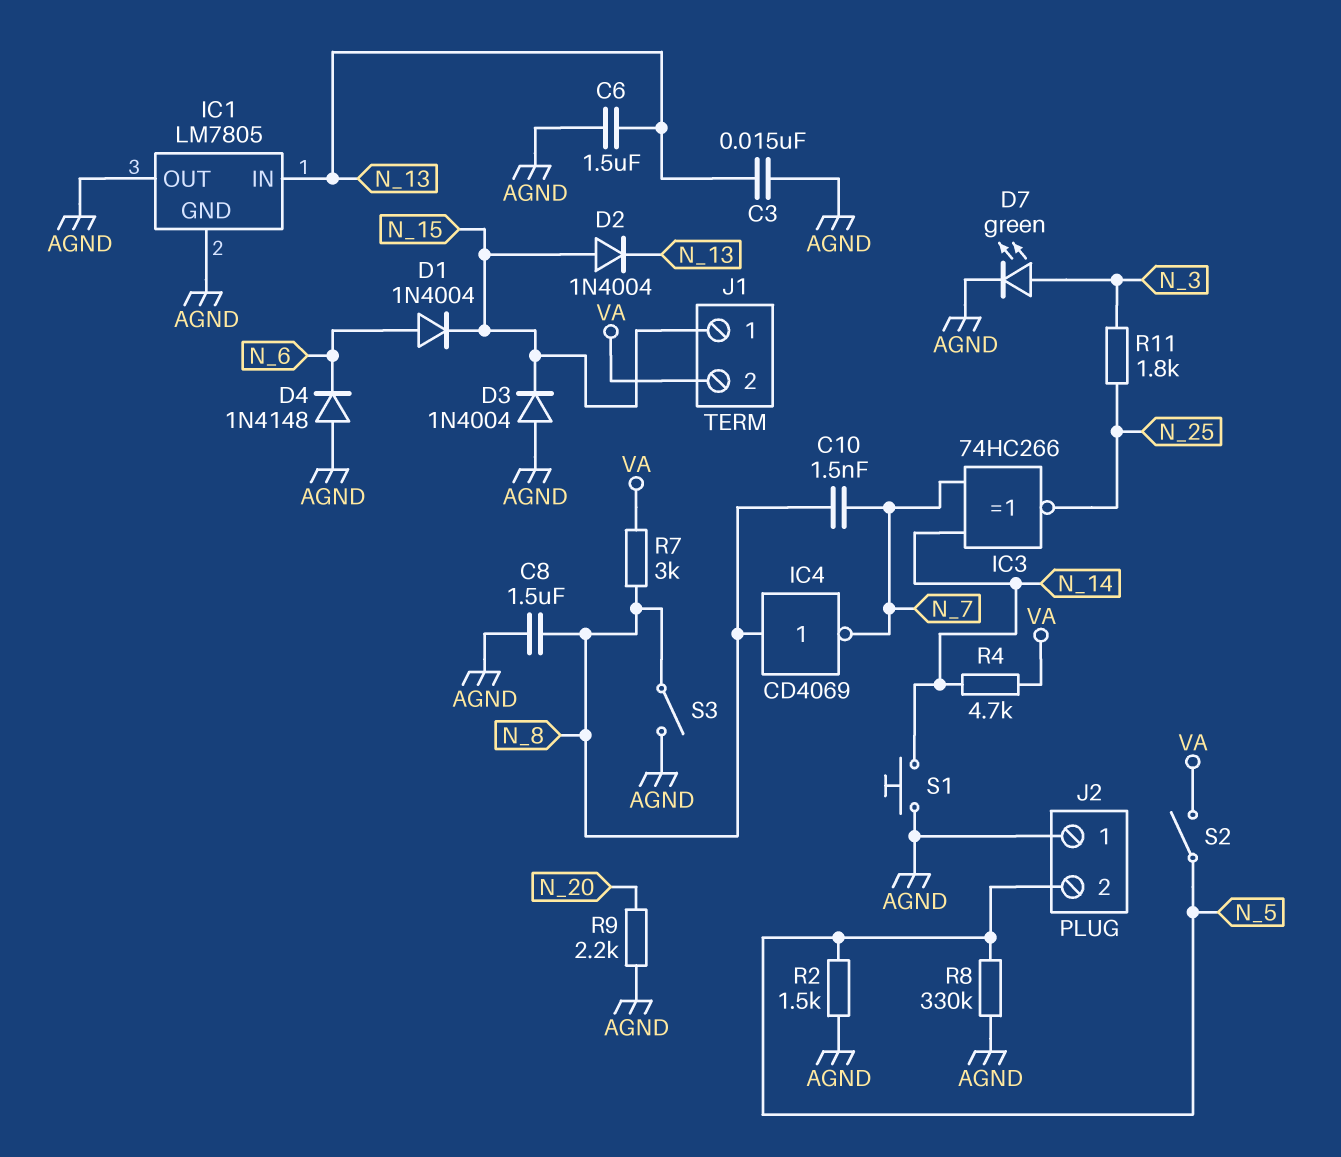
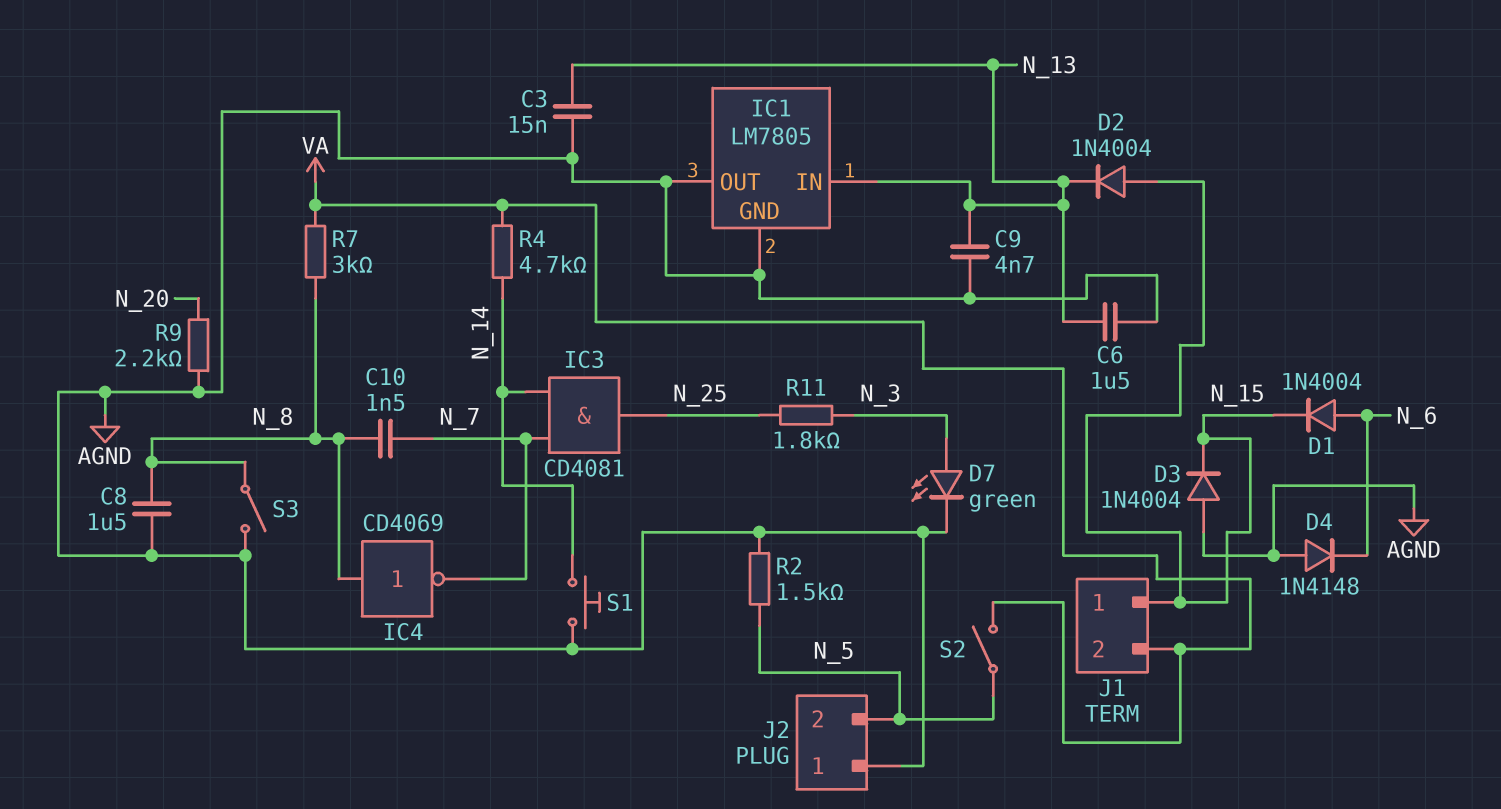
C9: none -> 4.7nF (AGND, N_13)
IC3: XNOR 74HC266 (in N_7, in N_14, out N_25) -> AND CD4081 (in N_7, in N_14, out N_25)
R8: 330k (AGND, N_5) -> none

